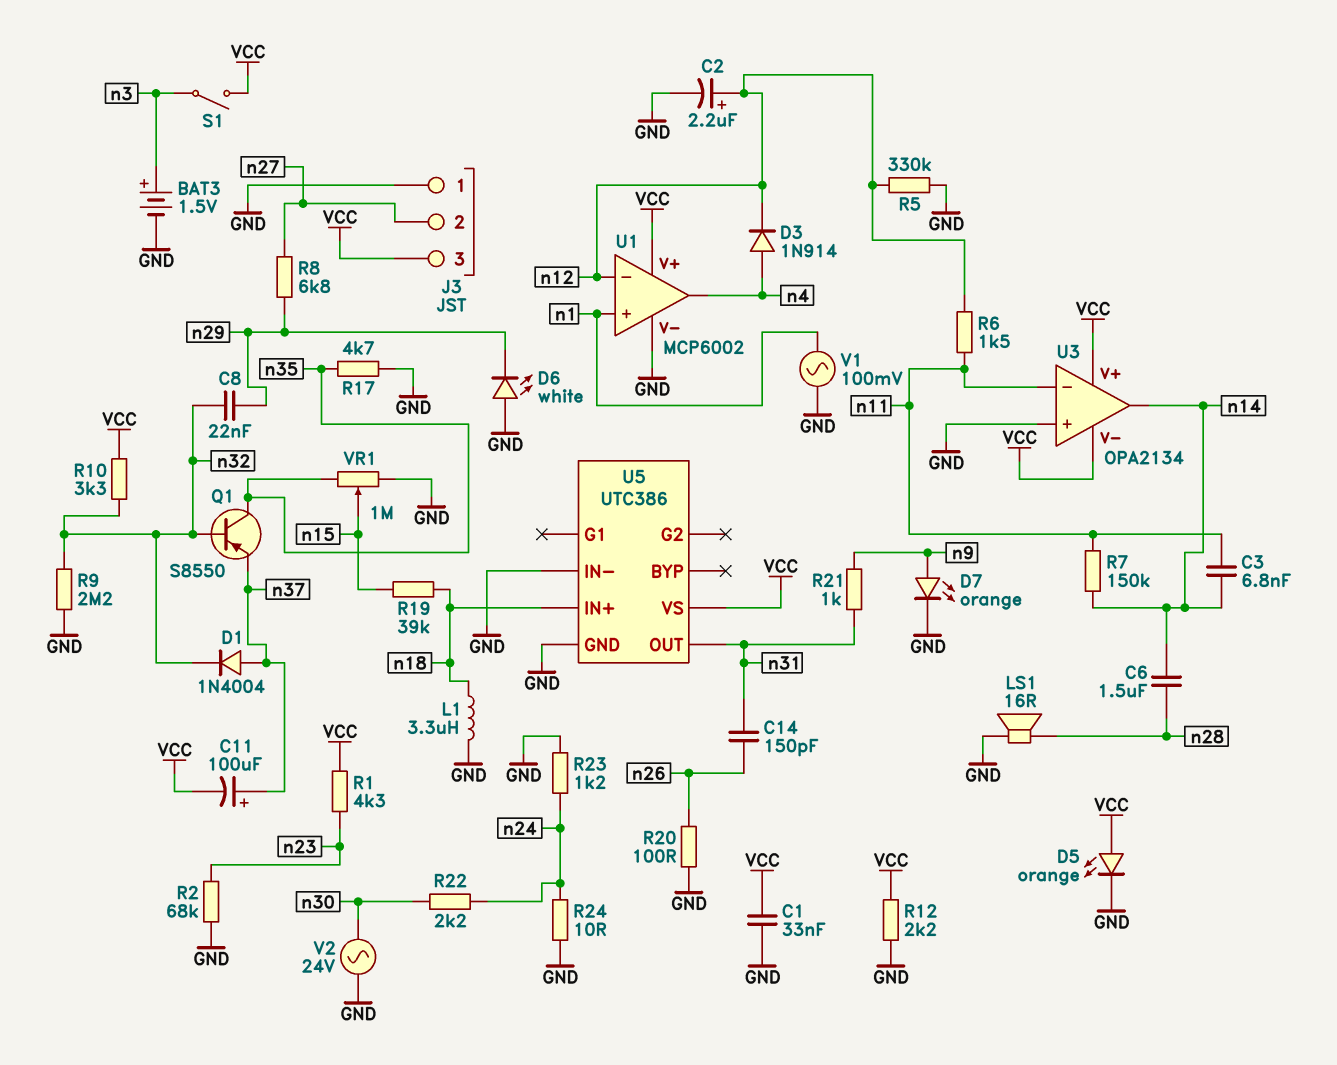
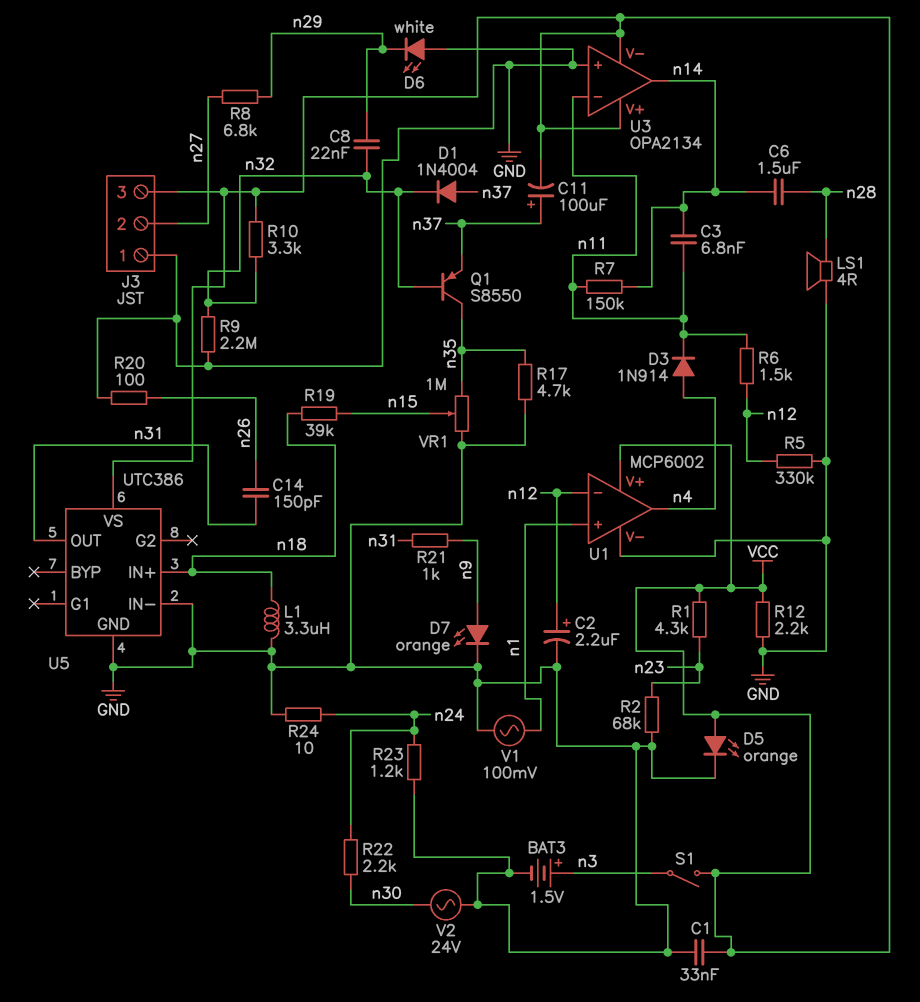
D3: diode 1N914 (A n4, K n12) -> diode 1N914 (A n4, K n11)
LS1: speaker 16R (GND, n28) -> speaker 4R (GND, n28)

